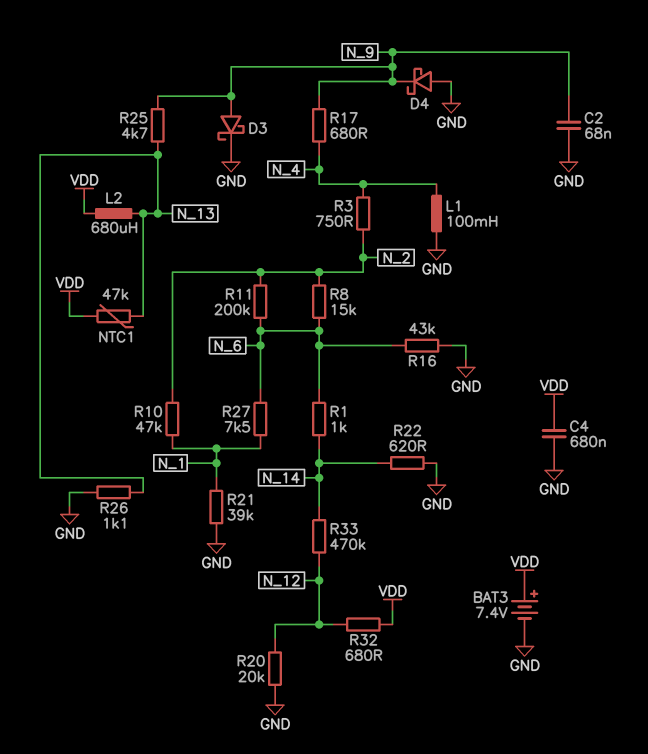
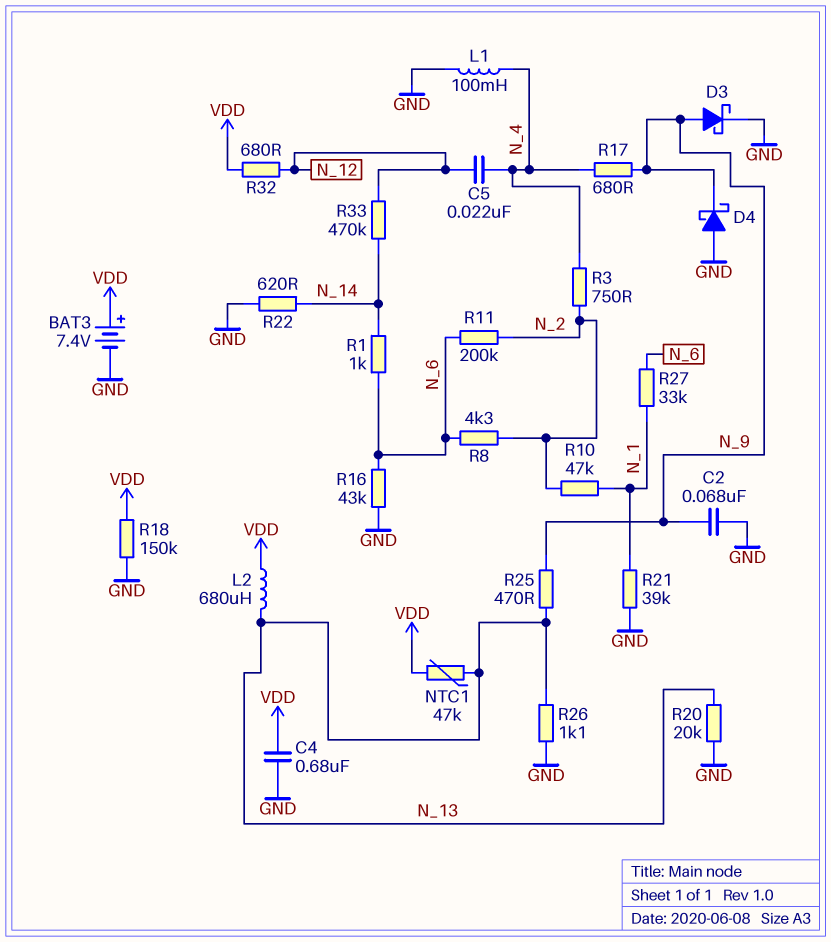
C5: none -> 22nF (N_4, N_12)
R8: 15k (N_2, N_6) -> 4.3k (N_2, N_6)
R18: none -> 150k (GND, VDD)
R20: 20k (GND, N_12) -> 20k (GND, N_13)
R25: 4.7k (N_9, N_13) -> 470 (N_9, N_13)
R27: 7.5k (N_1, N_6) -> 33k (N_1, N_6)

